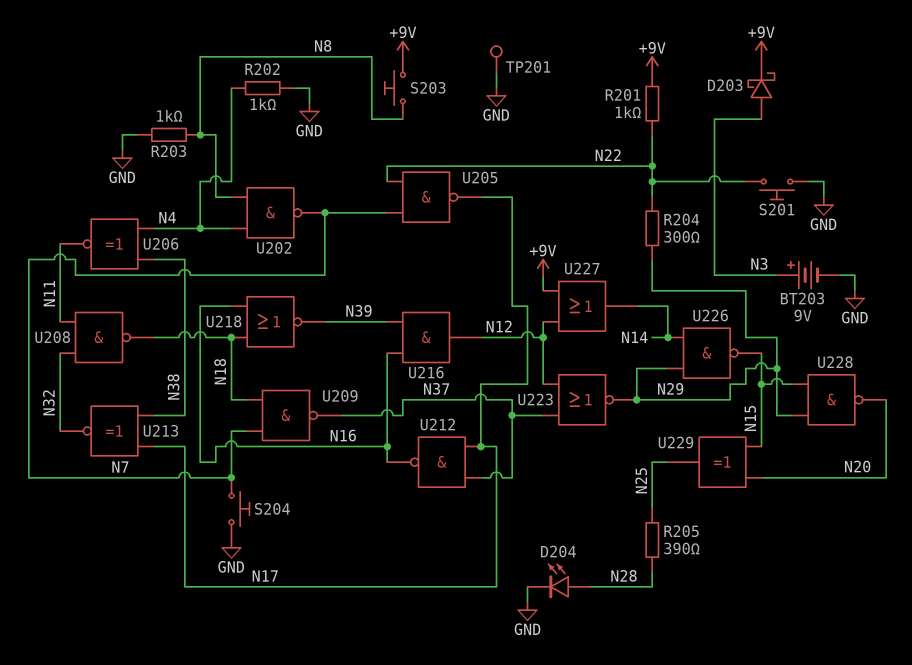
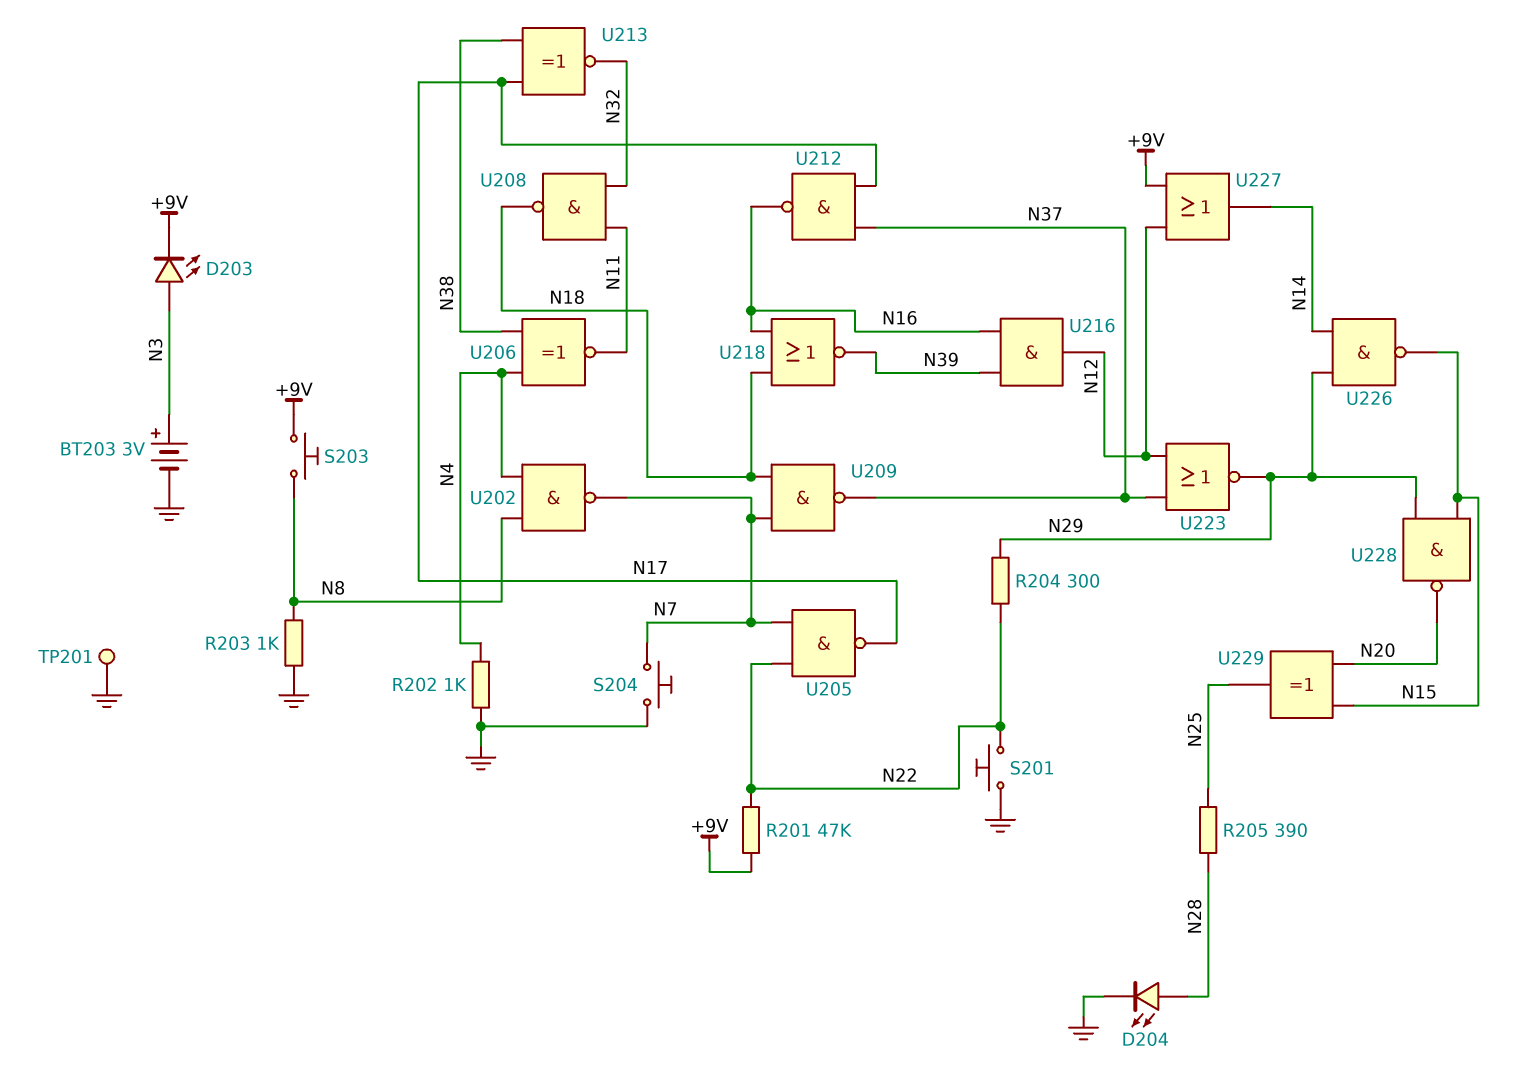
BT203: 9V (plus N3, minus GND) -> 3V (plus N3, minus GND)
D203: schottky (A N3, K +9V) -> LED (A N3, K +9V)
R201: 1k (+9V, N22) -> 47k (+9V, N22)

